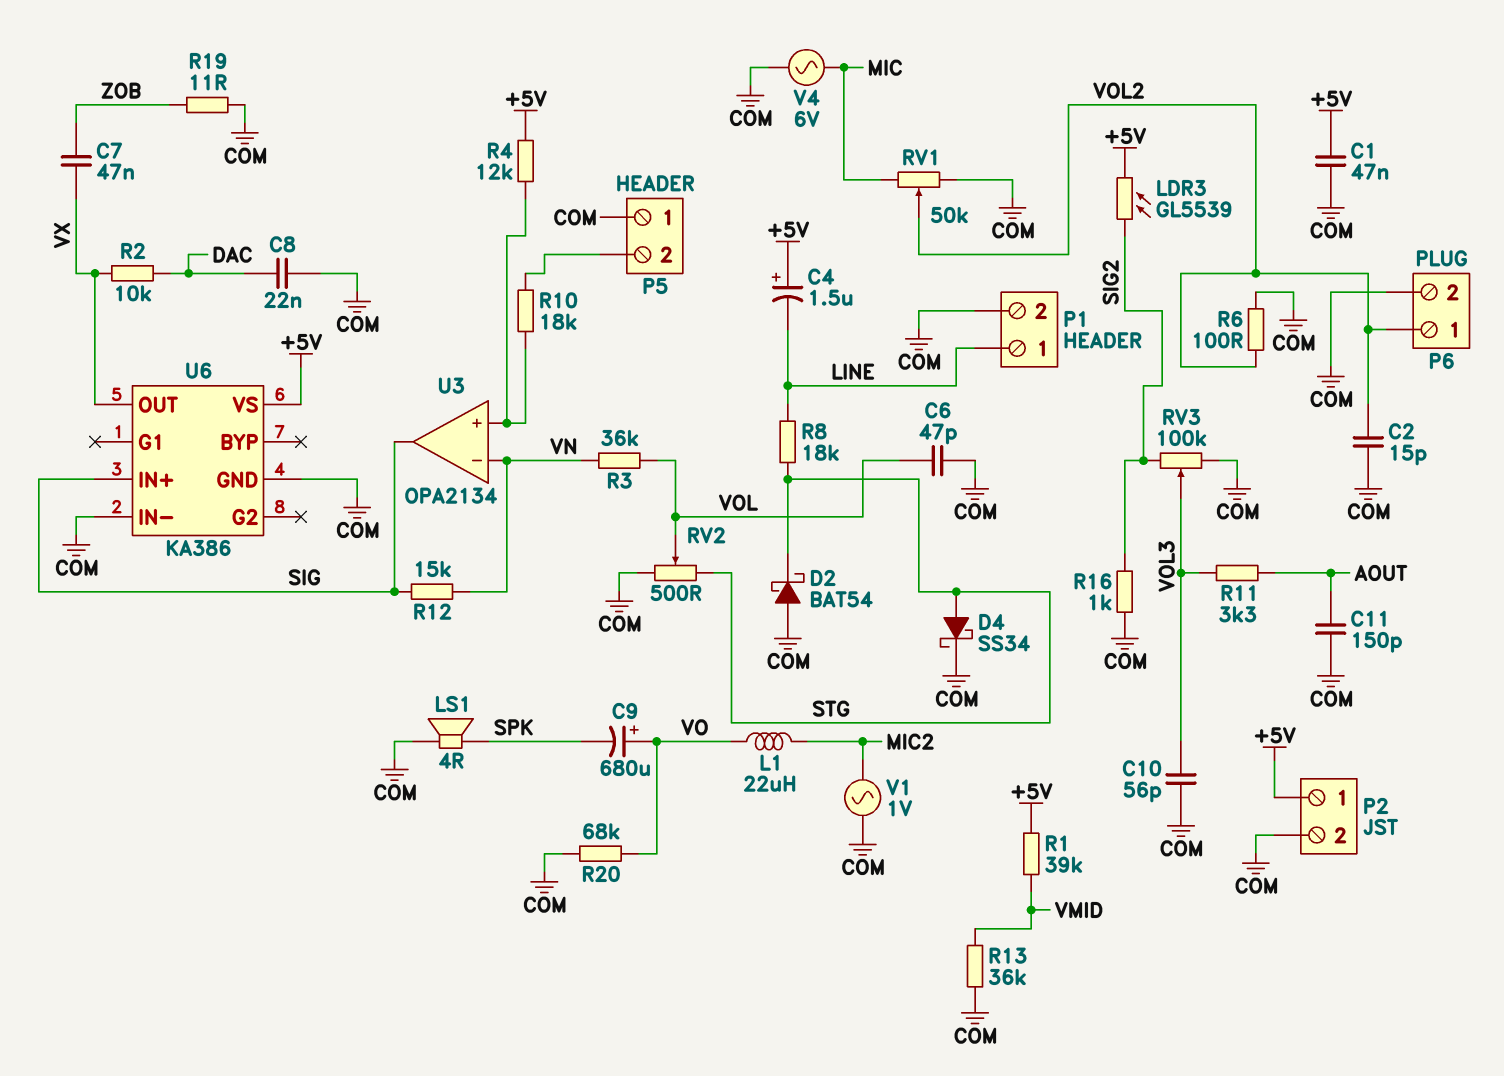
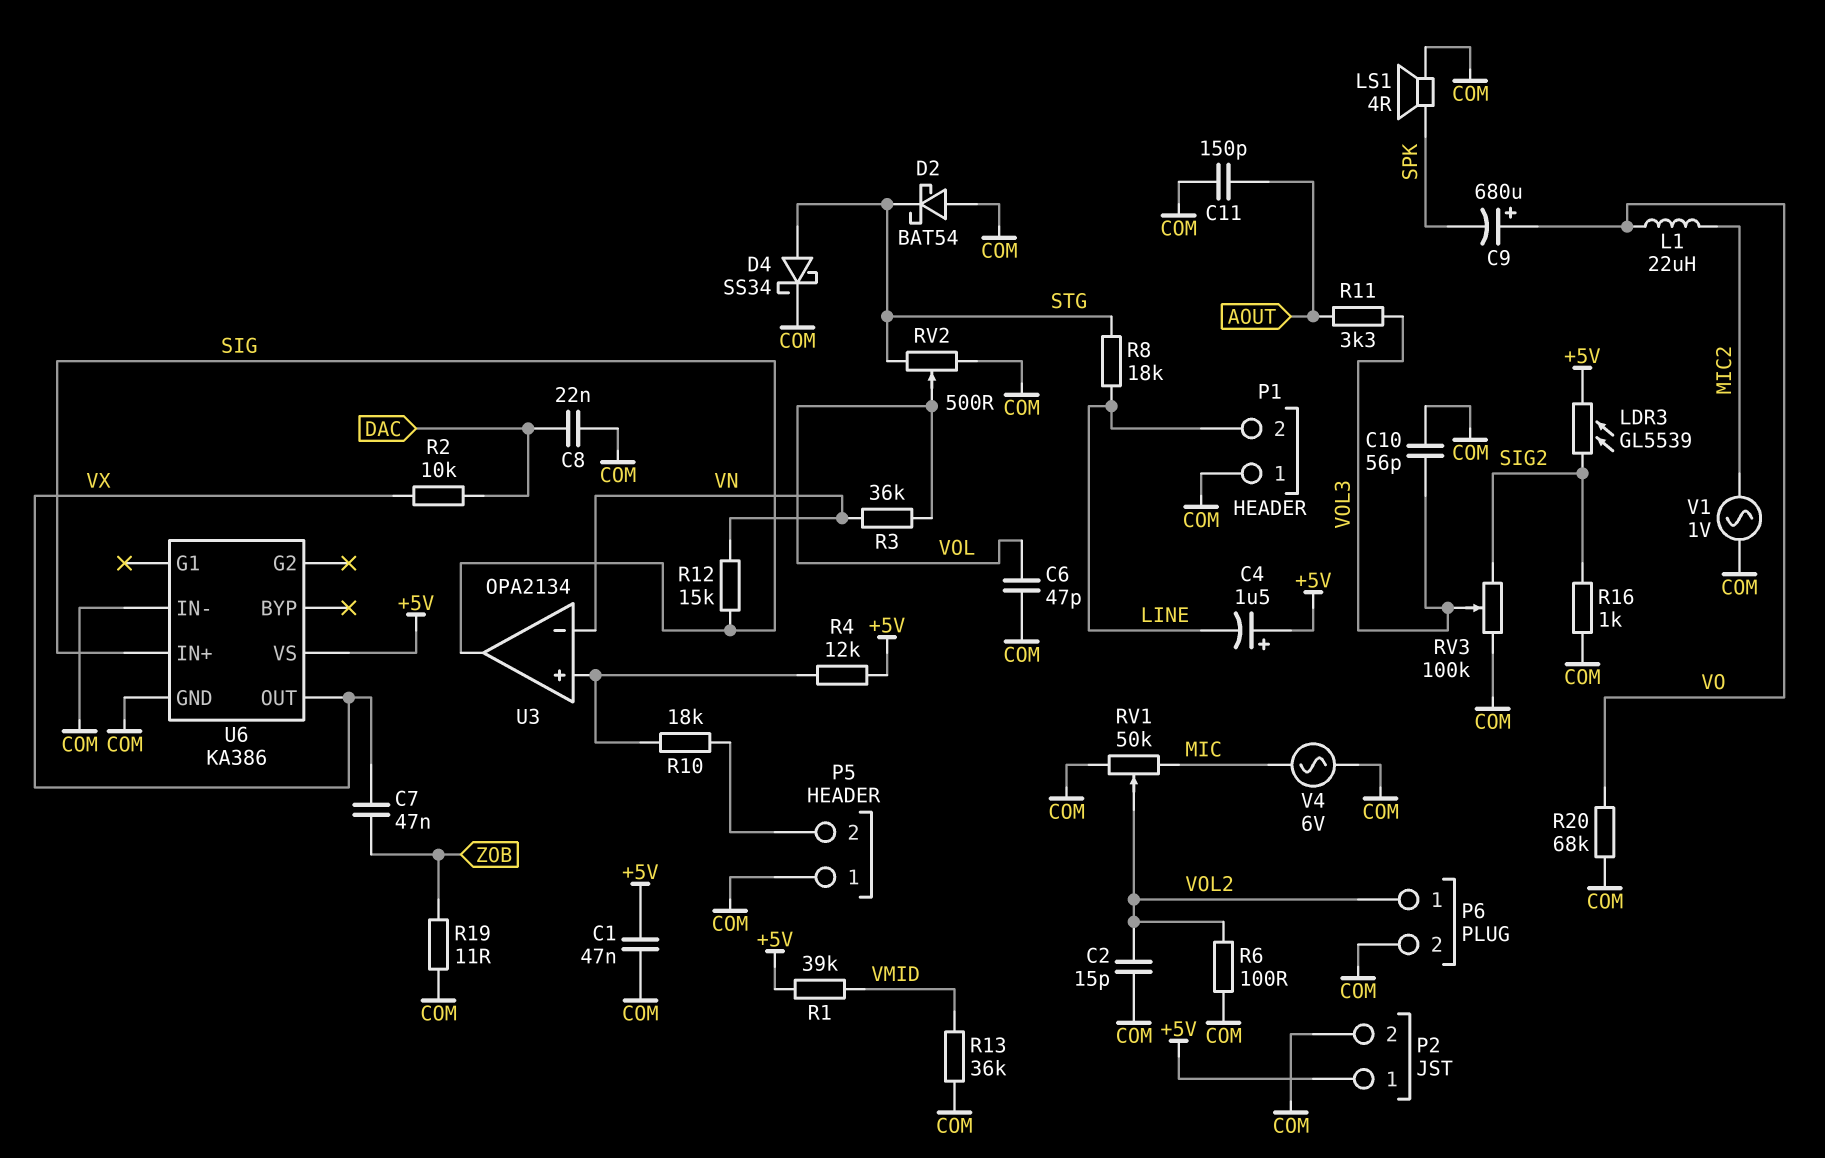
P1 pin 1: LINE -> COM
P1 pin 2: COM -> LINE

